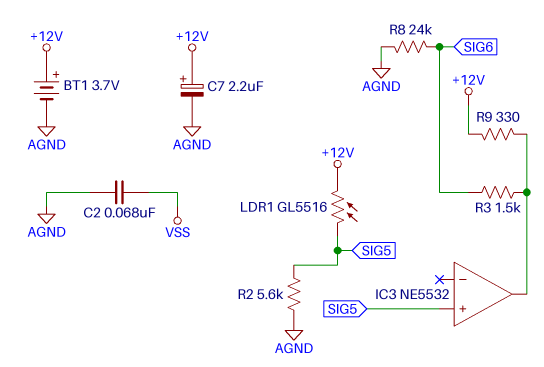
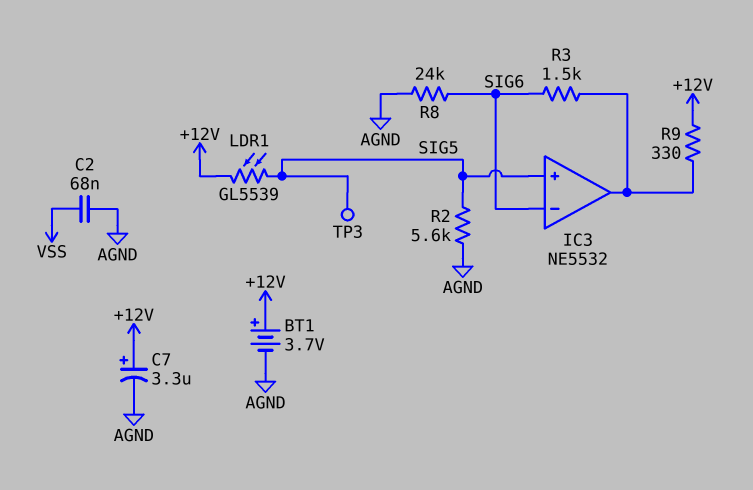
C7: 2.2uF (plus +12V, minus AGND) -> 3.3uF (plus +12V, minus AGND)
IC3 pin in-: none -> SIG6
LDR1: GL5516 (+12V, SIG5) -> GL5539 (+12V, SIG5)
TP3: none -> test point (SIG5)

